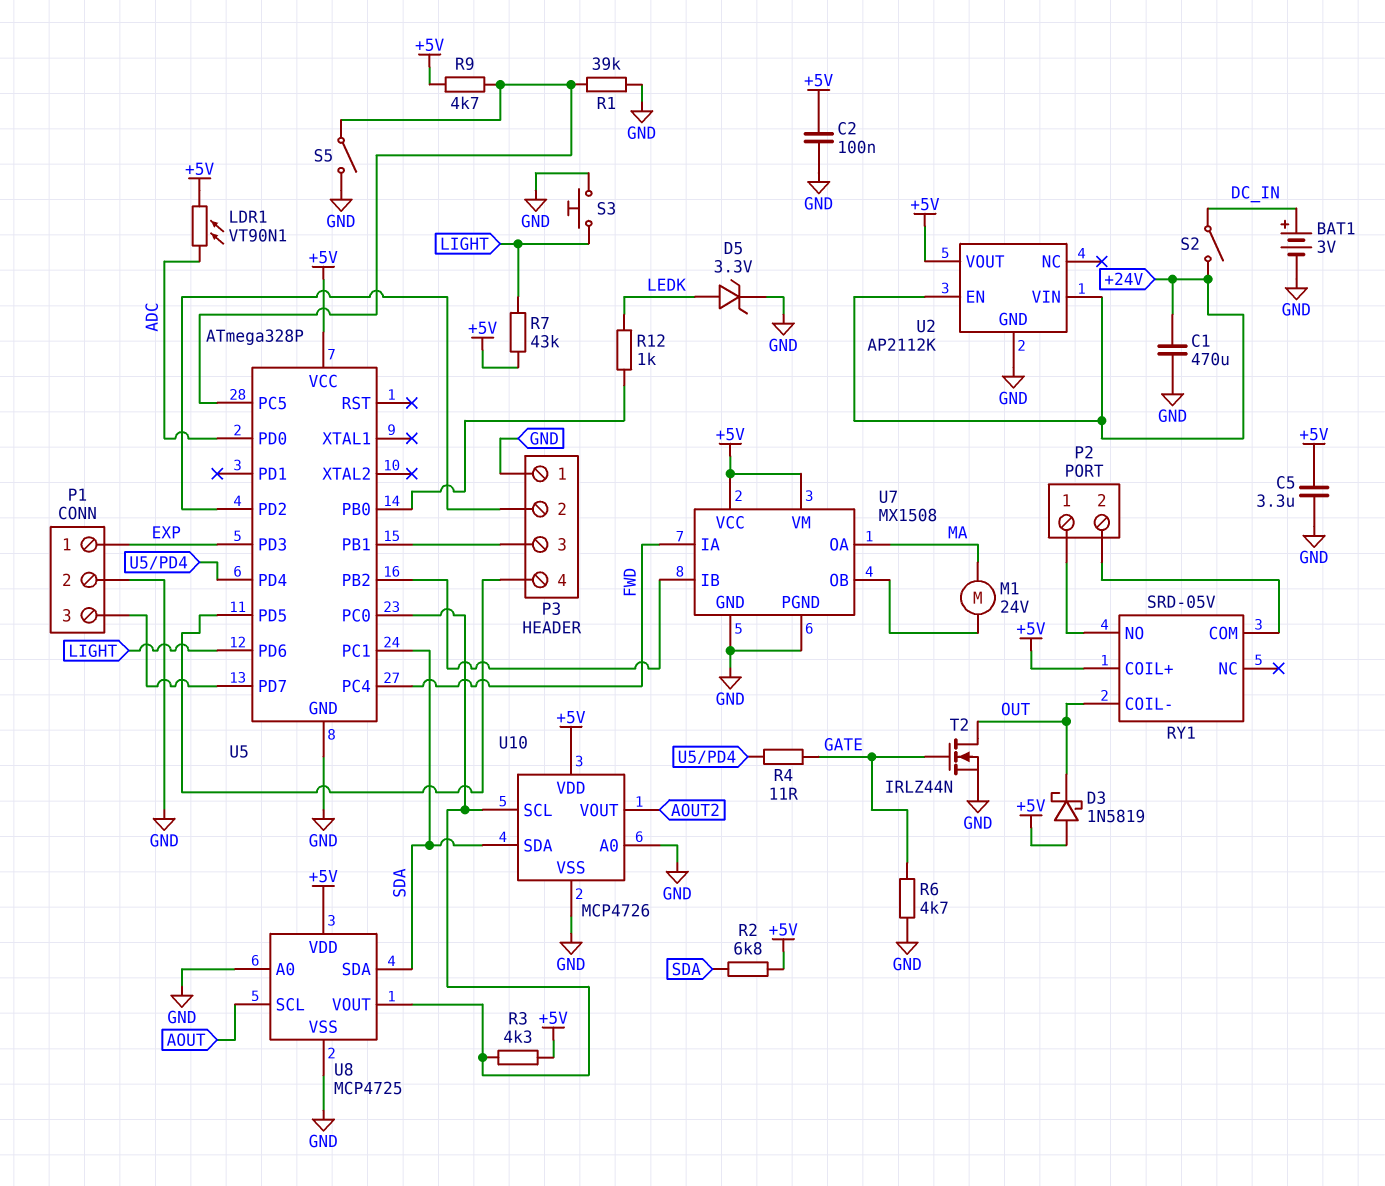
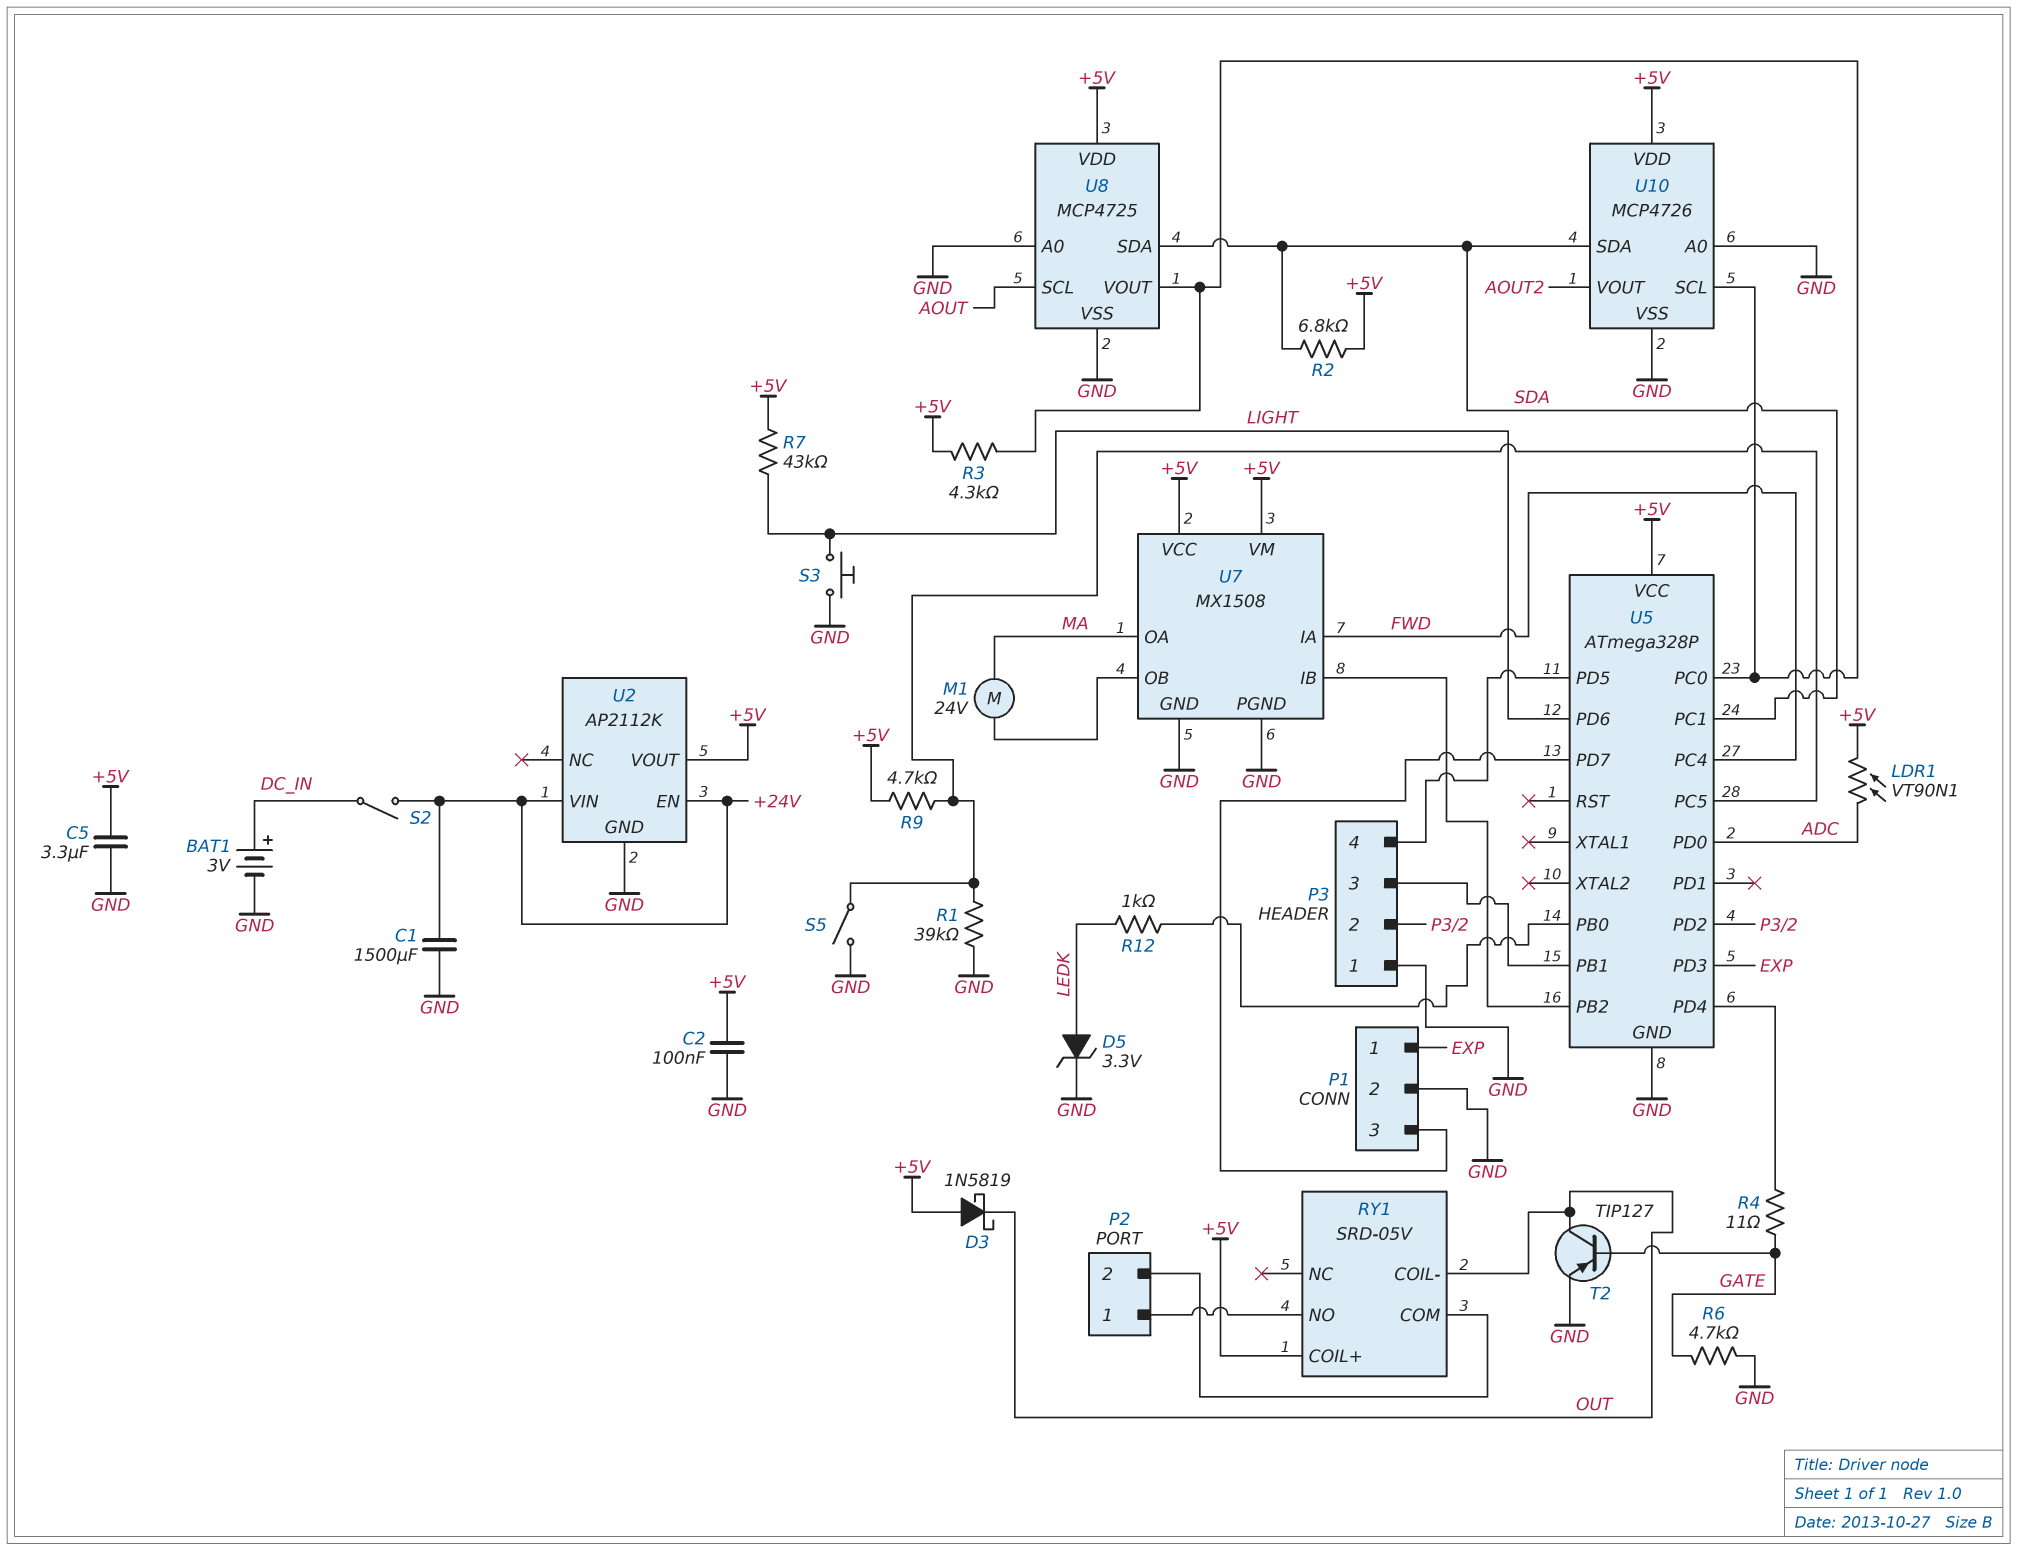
C1: 470uF (+24V, GND) -> 1500uF (+24V, GND)
T2: NMOS IRLZ44N (G GATE, D OUT, S GND) -> PNP TIP127 (B GATE, C OUT, E GND)

